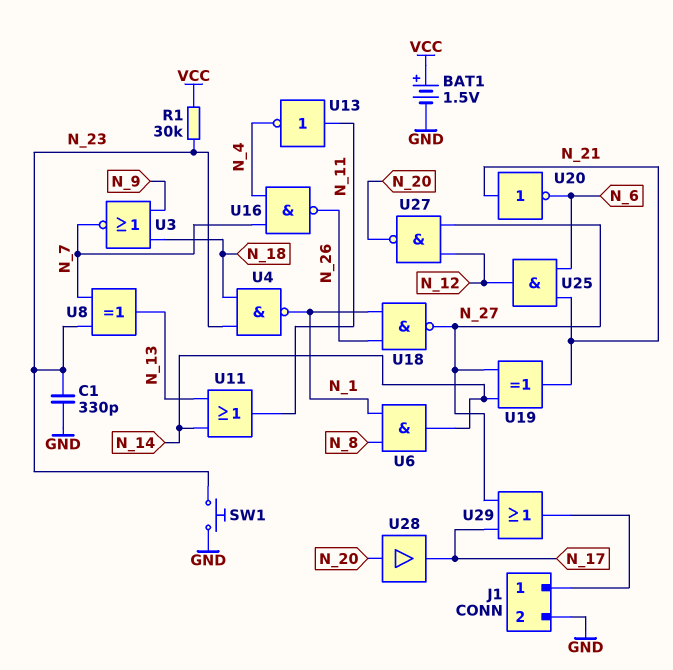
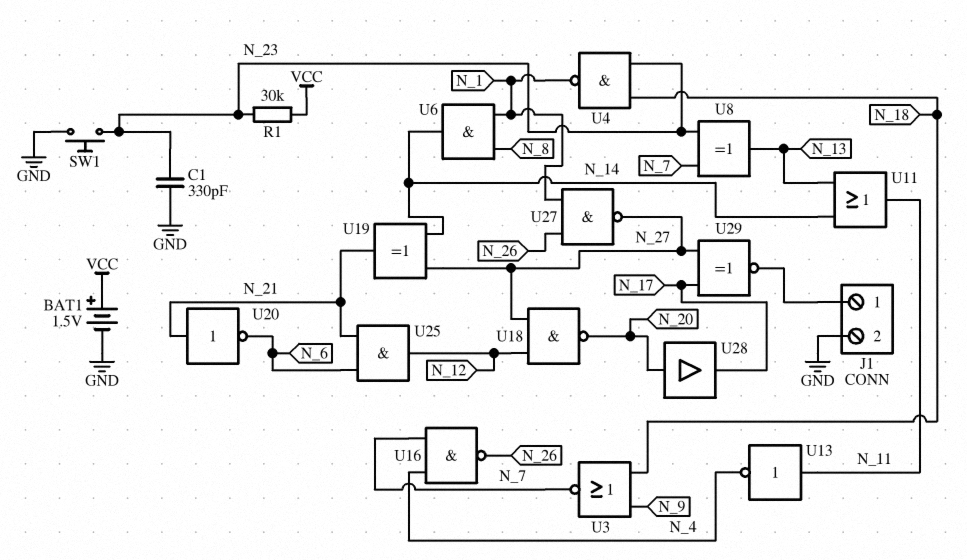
U18: NAND (in N_1, in N_26, out N_27) -> NAND (in N_12, in N_27, out N_20)
U27: NAND (in N_12, in N_27, out N_20) -> NAND (in N_1, in N_26, out N_27)
U29: OR (in N_17, in N_27, out J1/1) -> XNOR (in N_17, in N_27, out J1/1)

